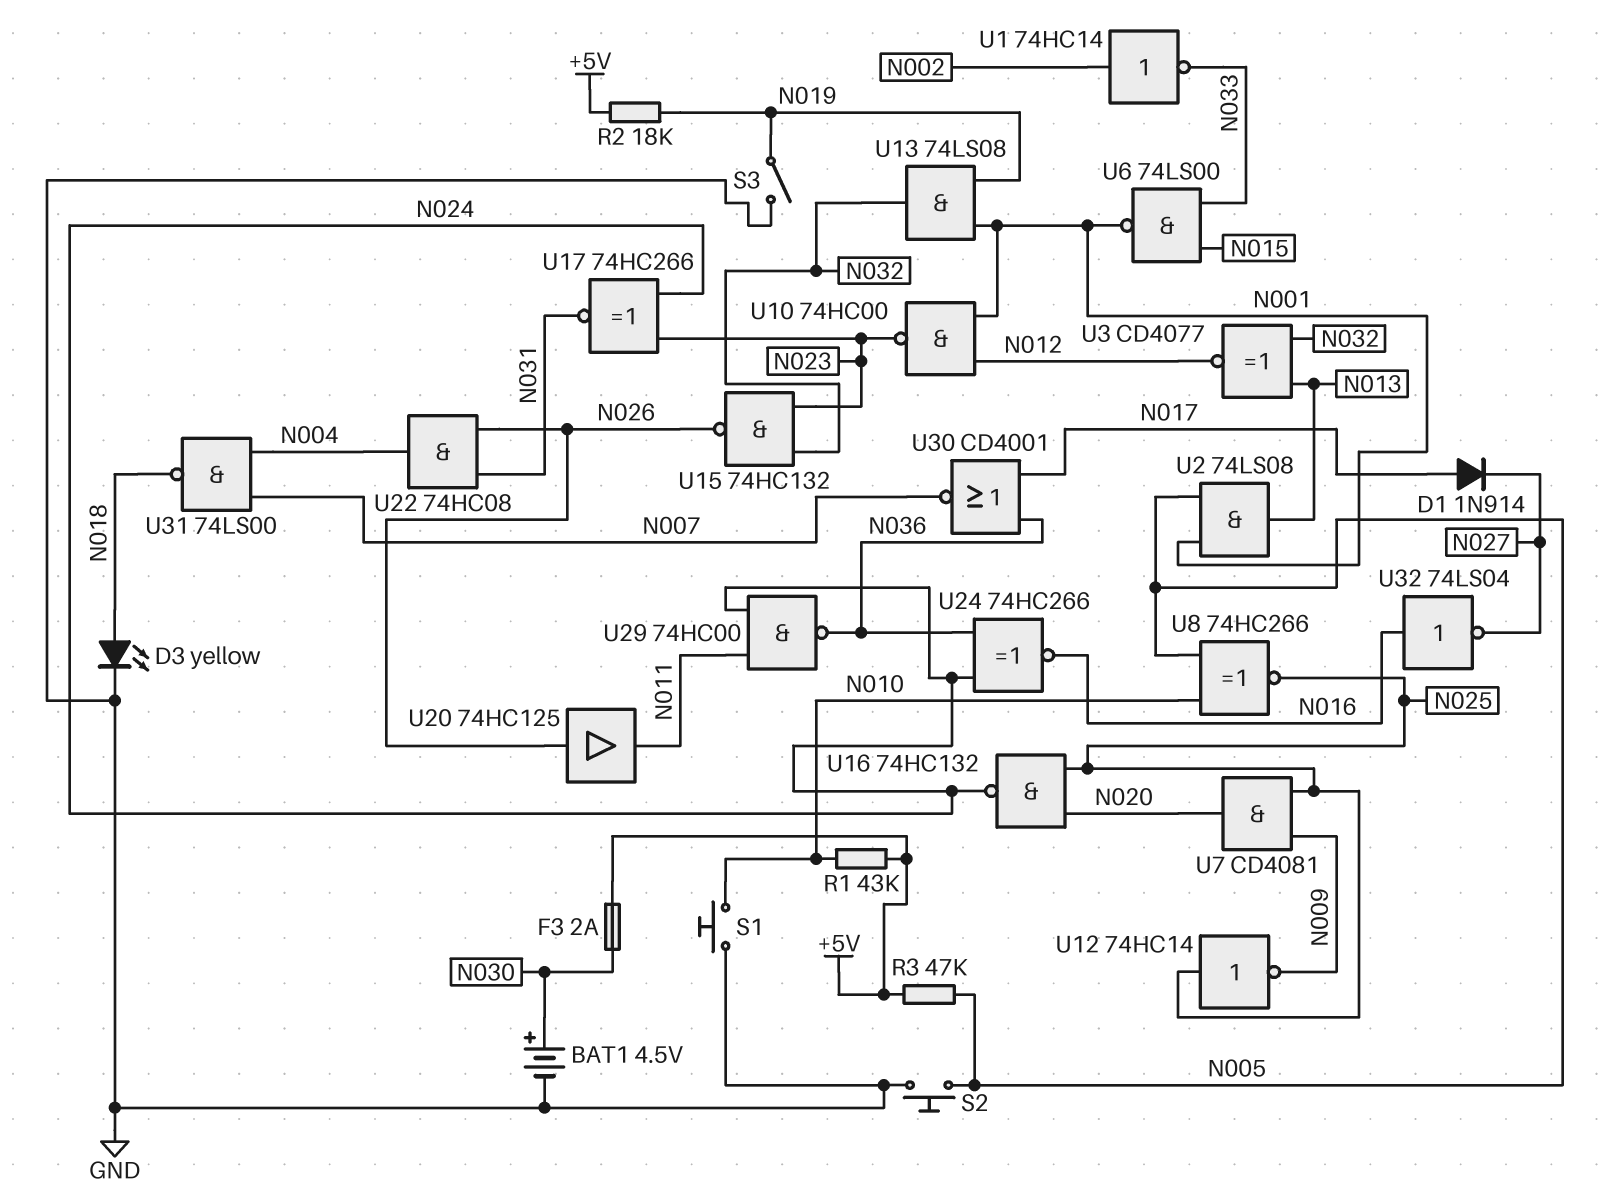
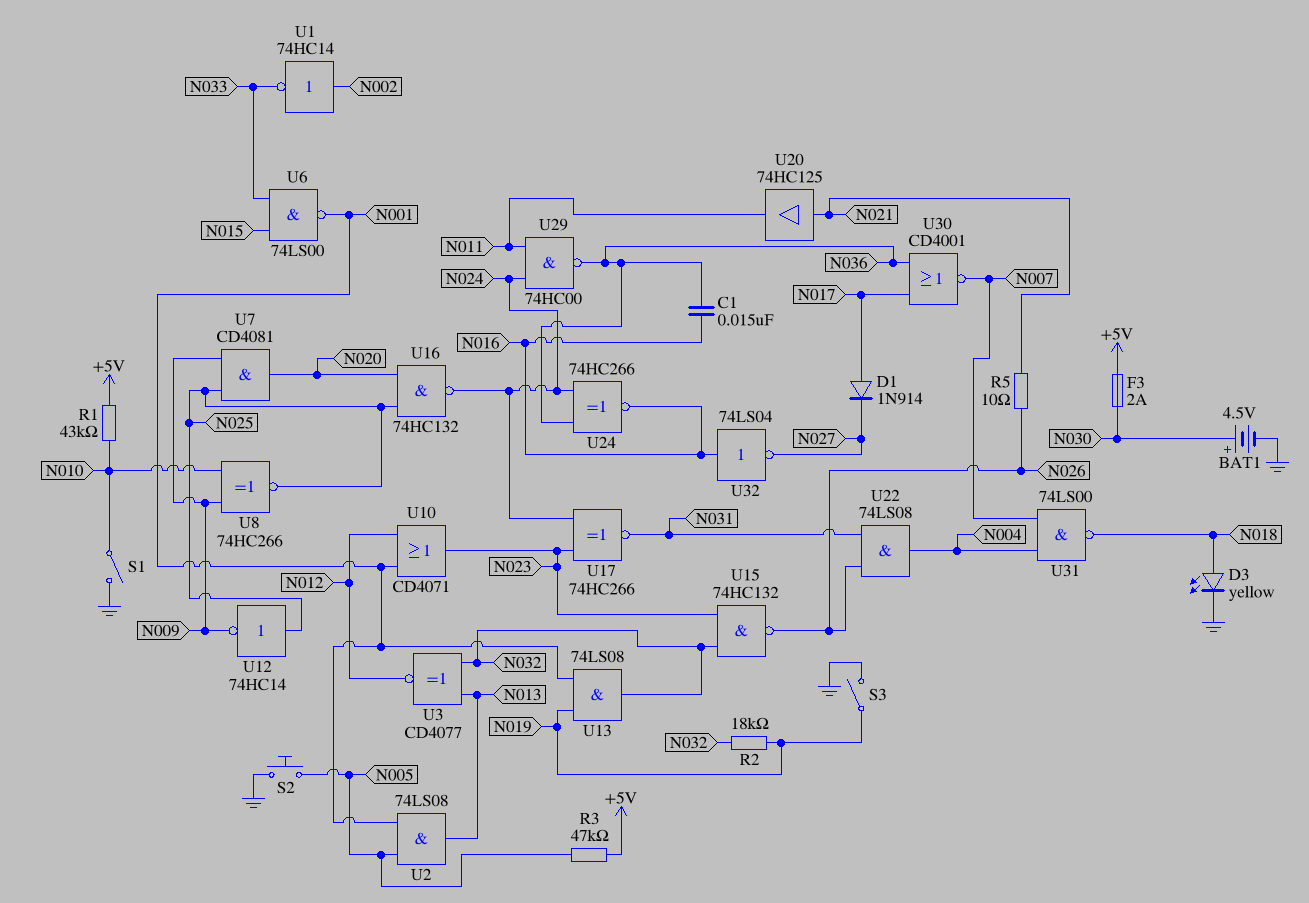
C1: none -> 15nF (N016, N036)
R2: 18k (+5V, N019) -> 18k (N019, N032)
R5: none -> 10 (N021, N026)
S1: button (GND, N010) -> switch (GND, N010)
U8: XNOR 74HC266 (in N005, in N010, out N025) -> XNOR 74HC266 (in N009, in N010, out N025)
U10: NAND 74HC00 (in N001, in N012, out N023) -> OR CD4071 (in N001, in N012, out N023)
U20: buffer 74HC125 (in N026, out N011) -> buffer 74HC125 (in N021, out N011)
U22: AND 74HC08 (in N026, in N031, out N004) -> AND 74LS08 (in N026, in N031, out N004)

